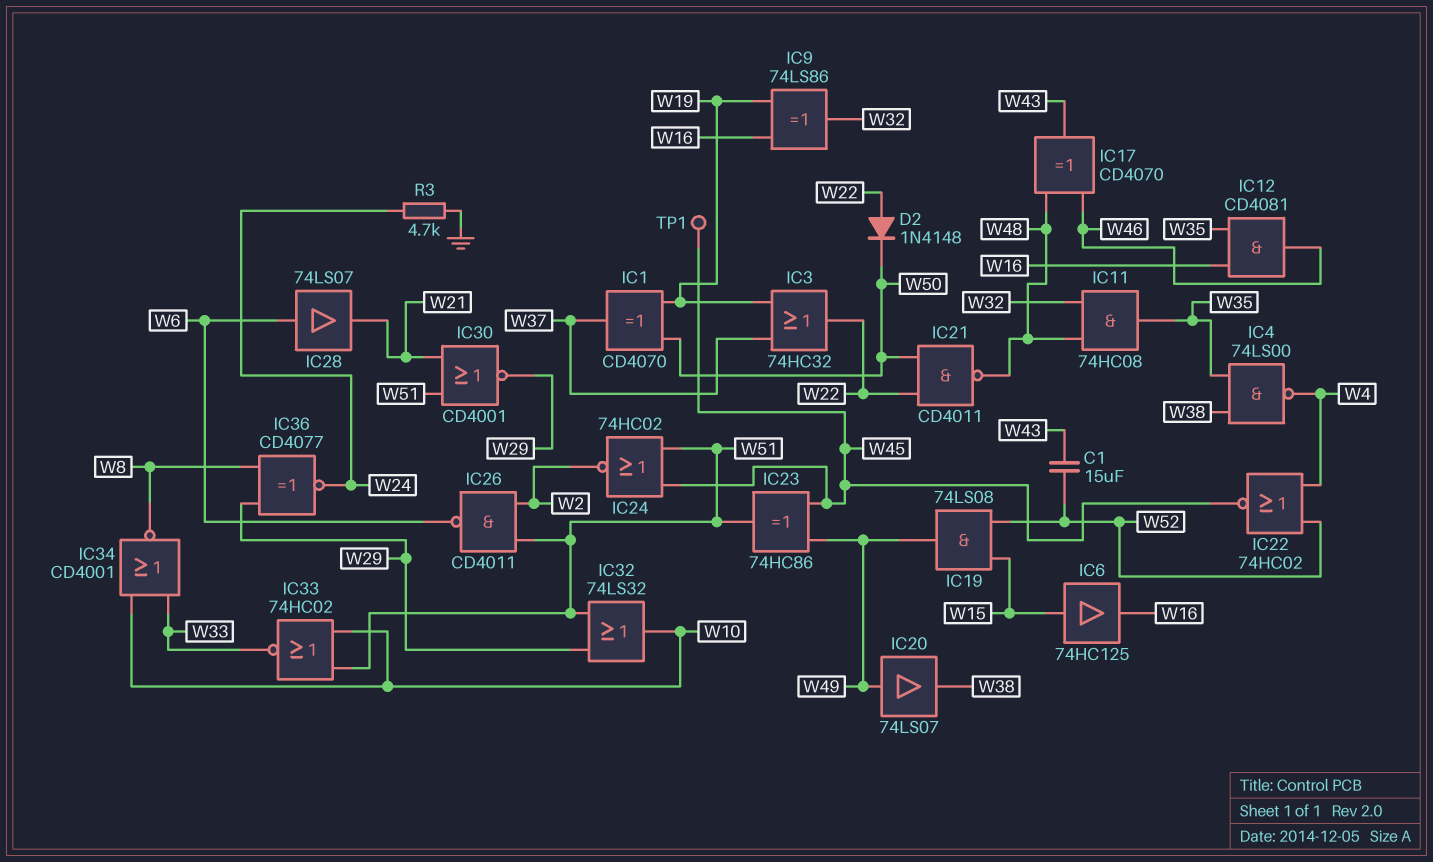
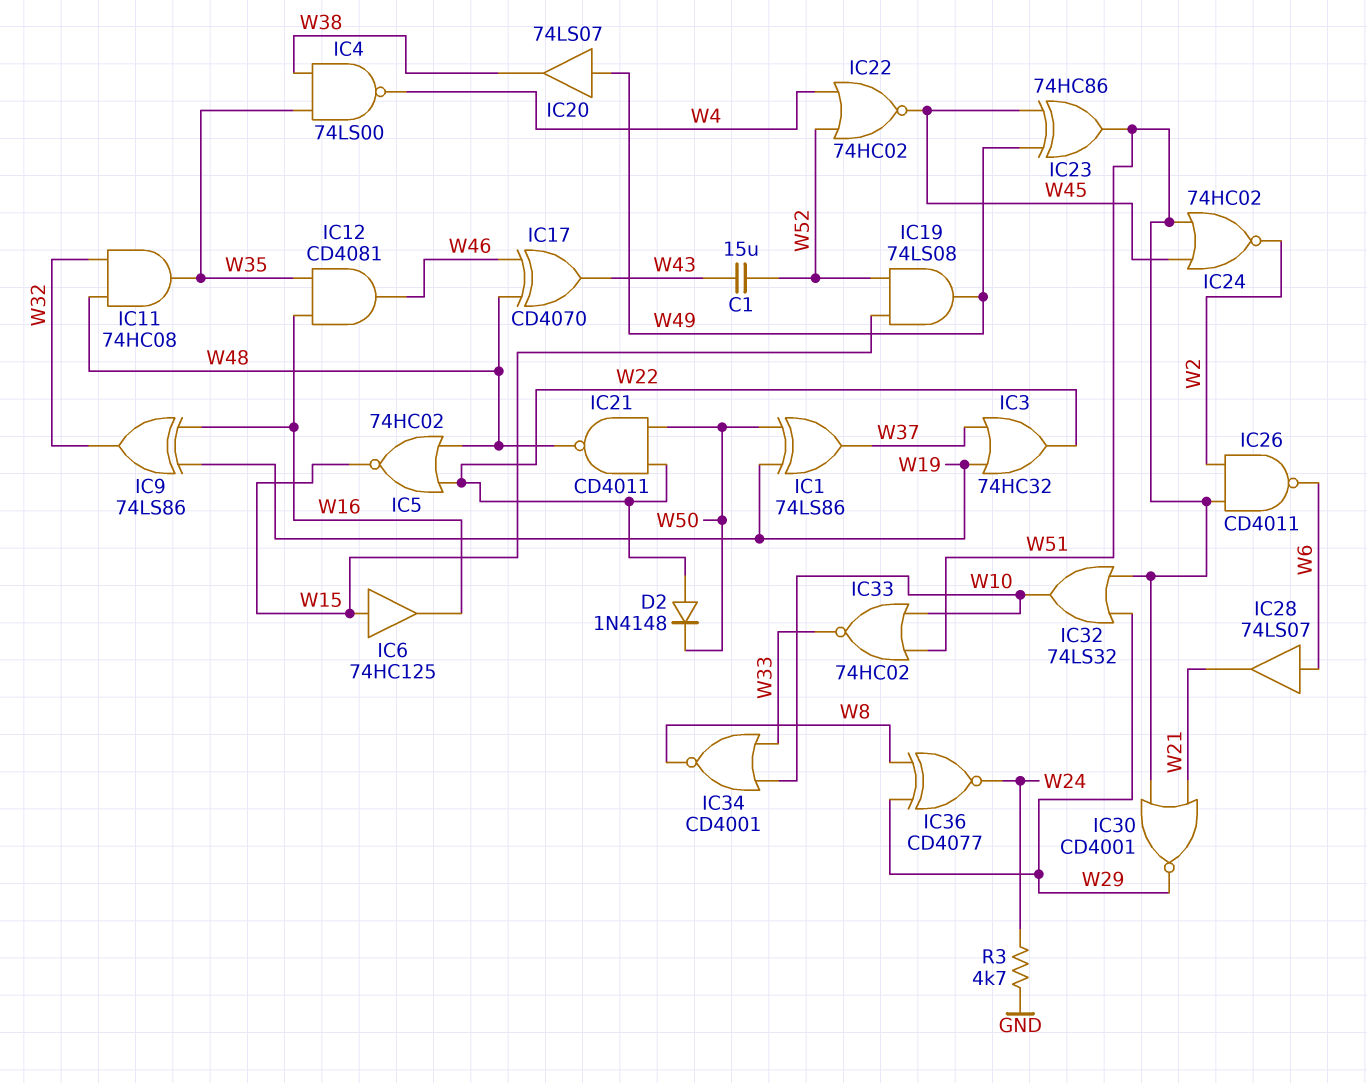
IC1: XOR CD4070 (in W19, in W50, out W37) -> XOR 74LS86 (in W19, in W50, out W37)
IC5: none -> NOR 74HC02 (in W22, in W48, out W15)
TP1: test point (W45) -> none

